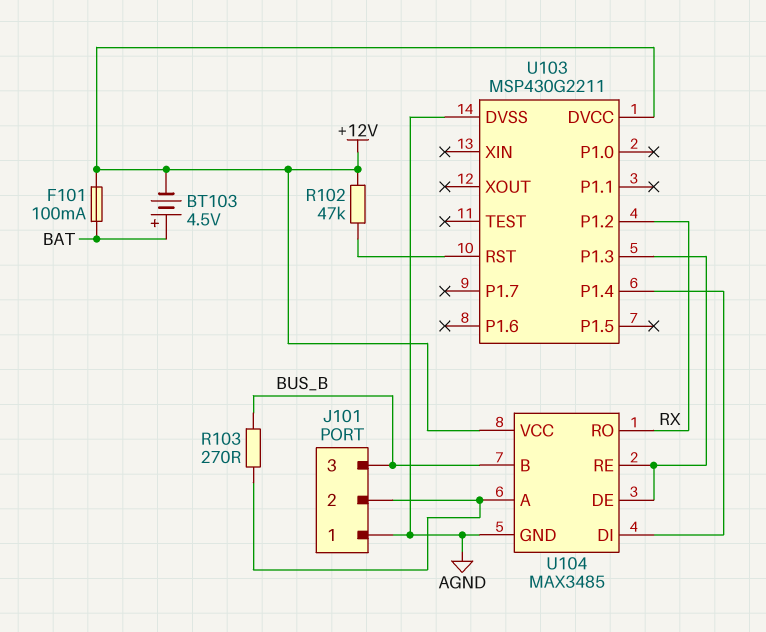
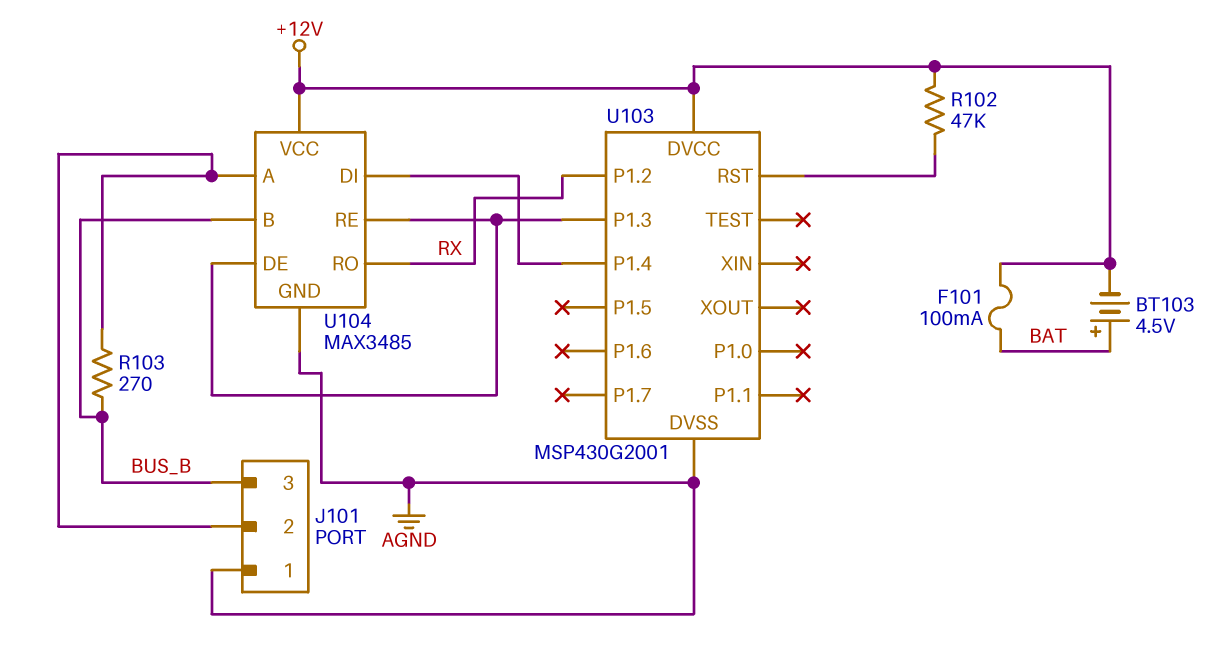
U103: MSP430G2211 -> MSP430G2001

